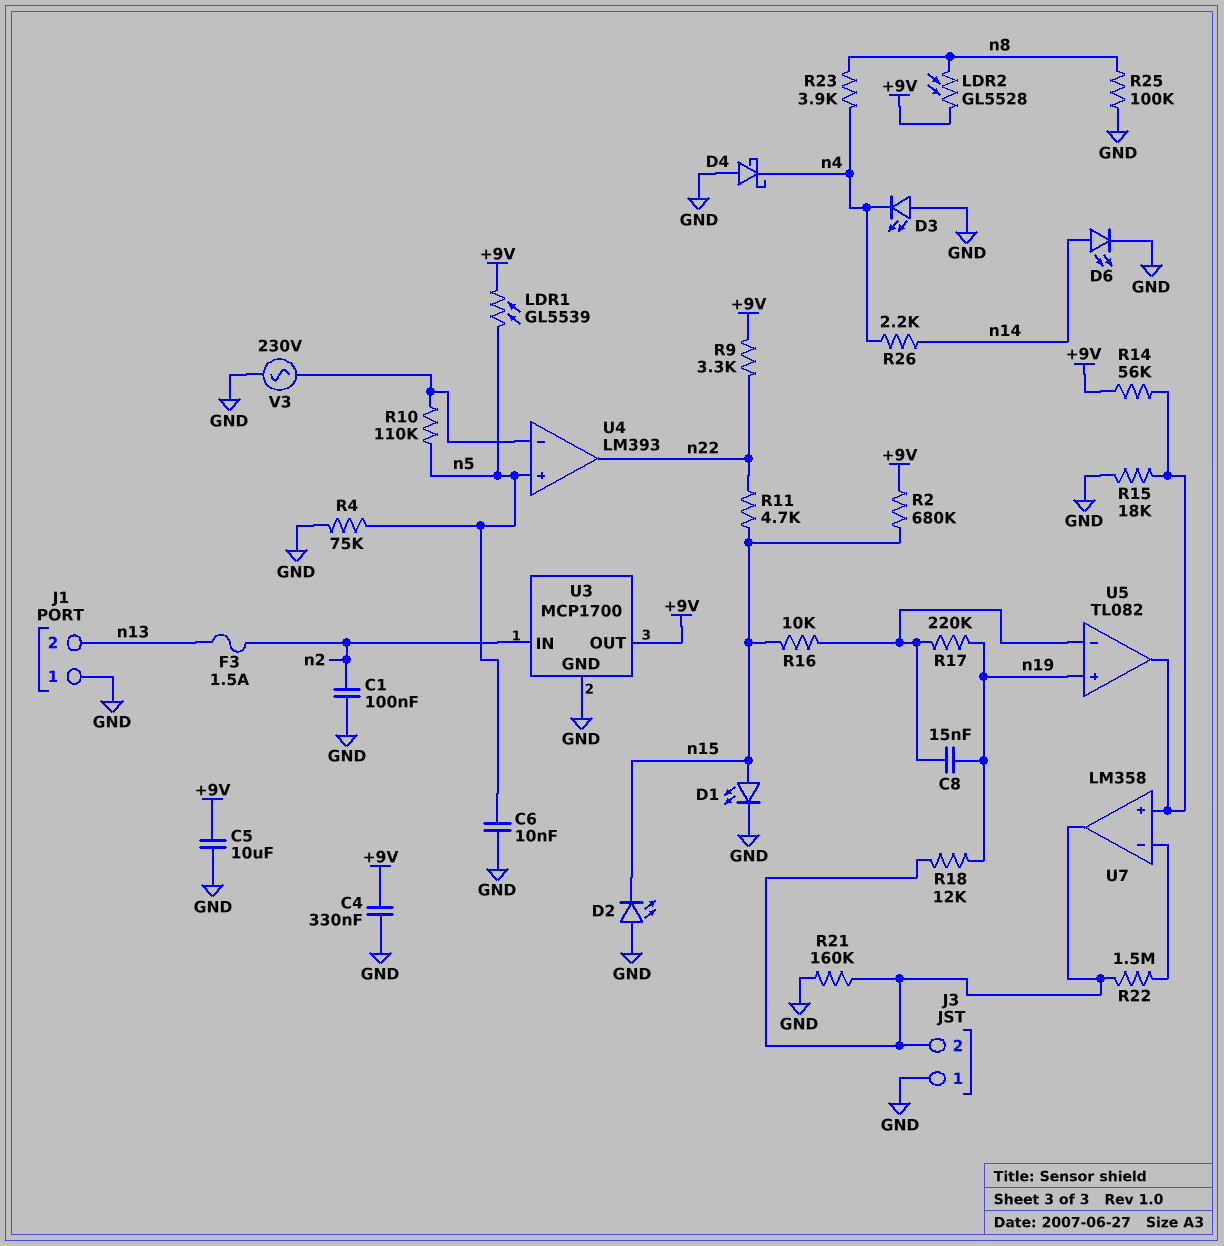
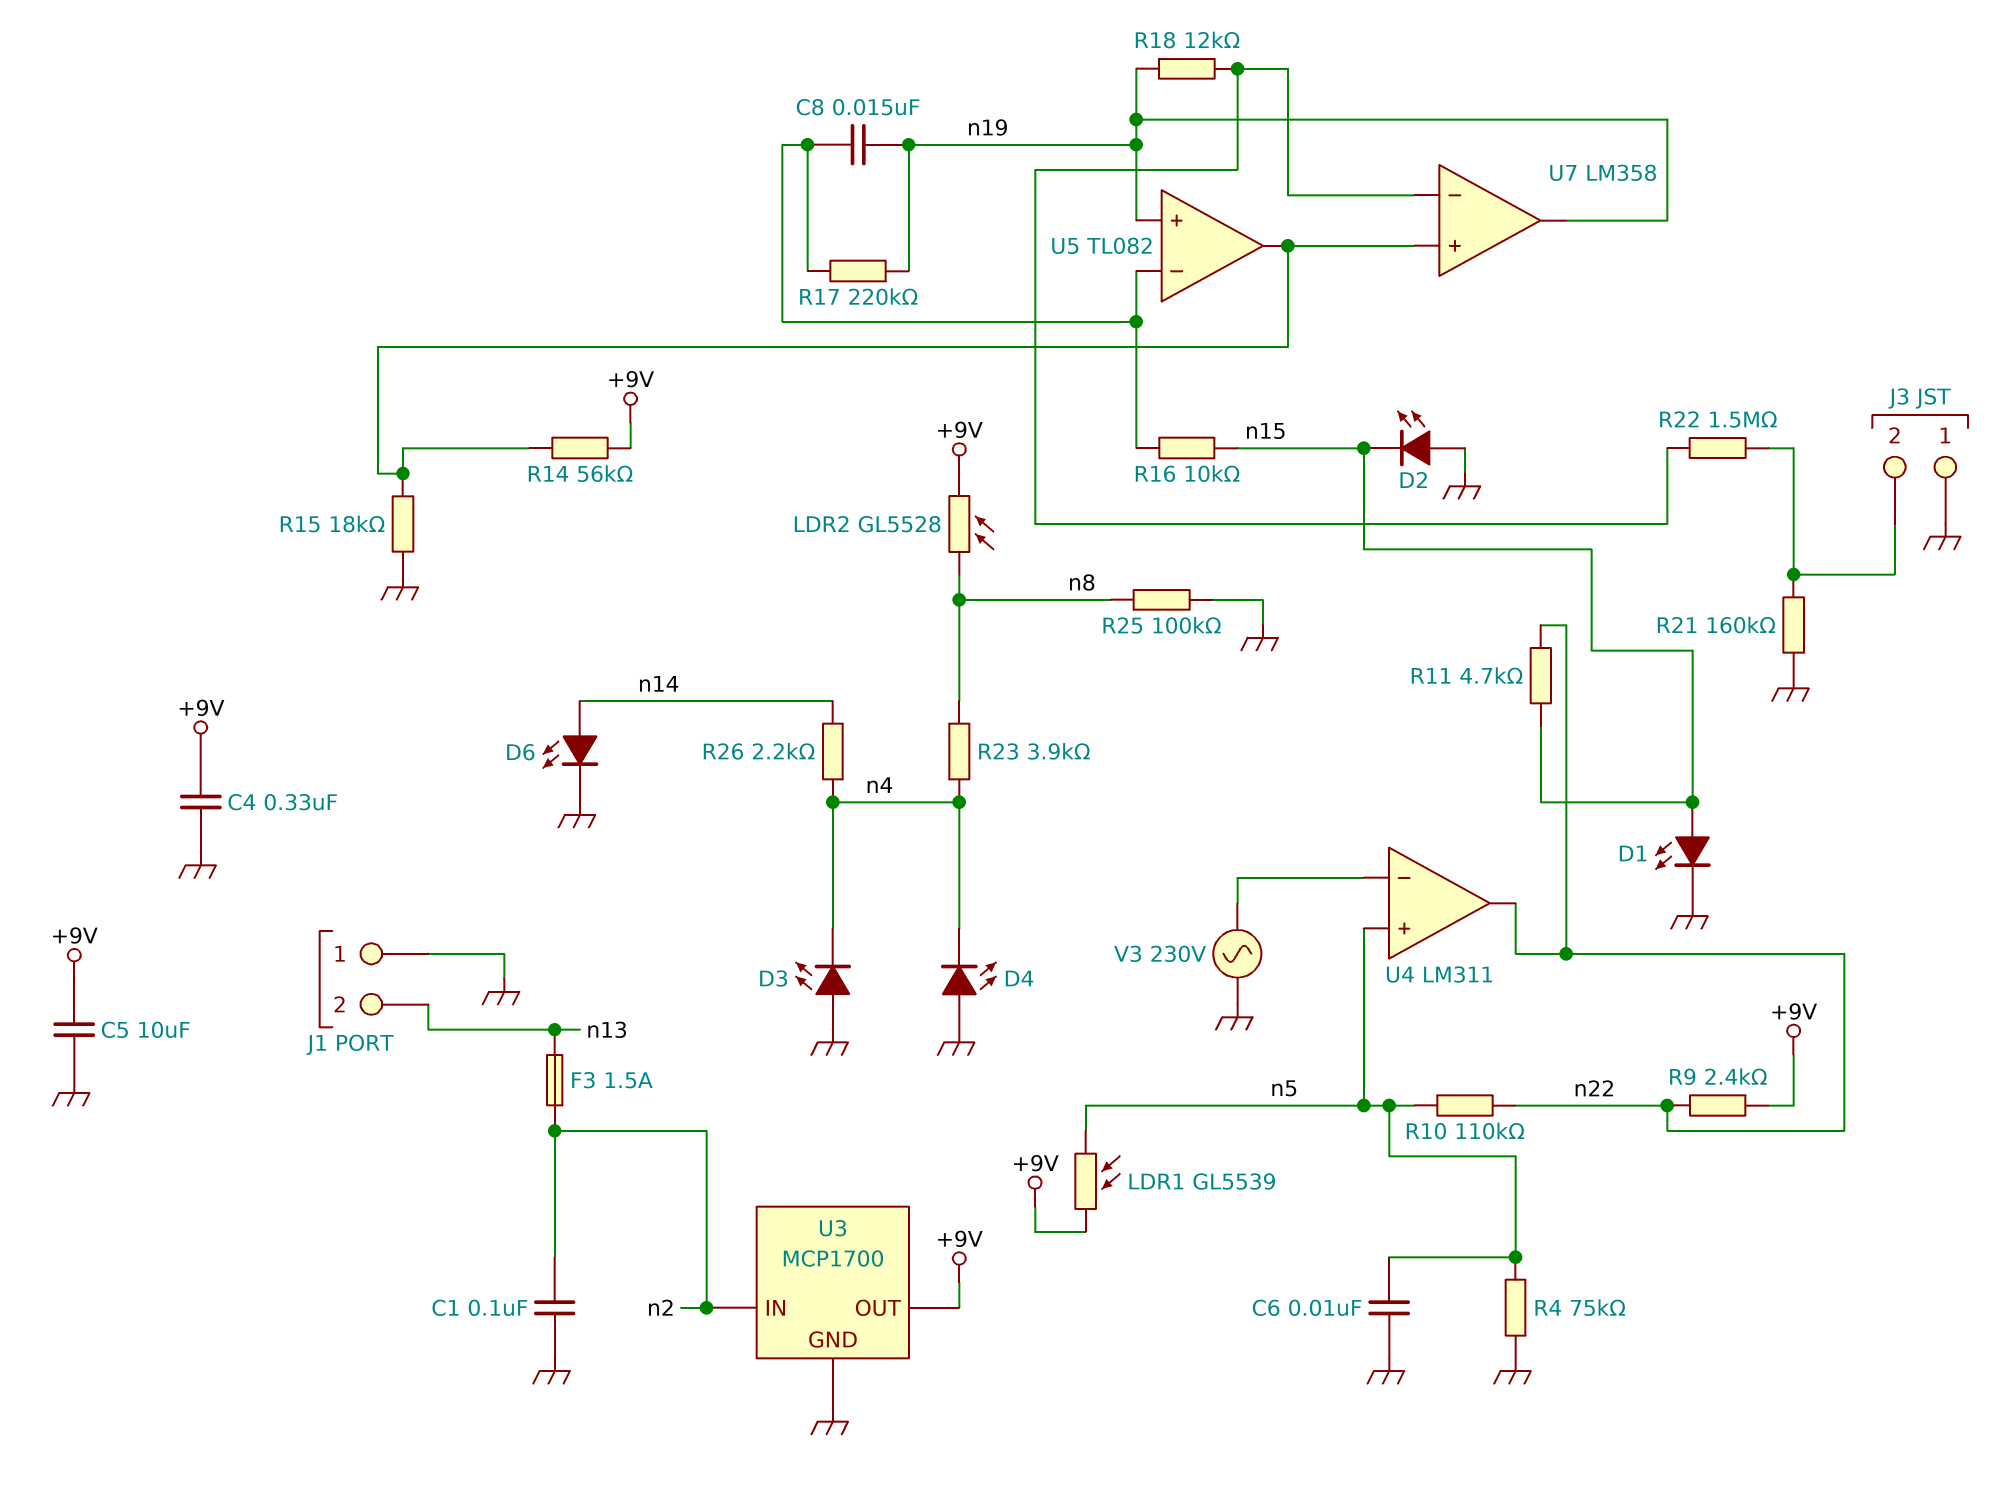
D4: schottky (A GND, K n4) -> LED (A GND, K n4)
R2: 680k (+9V, n15) -> none
R9: 3.3k (+9V, n22) -> 2.4k (+9V, n22)
R10: 110k (U4/in-, n5) -> 110k (n5, n22)
R18: 12k (J3/2, n19) -> 12k (U7/in-, n19)
U4: LM393 -> LM311
U7 pin out: J3/2 -> n19

